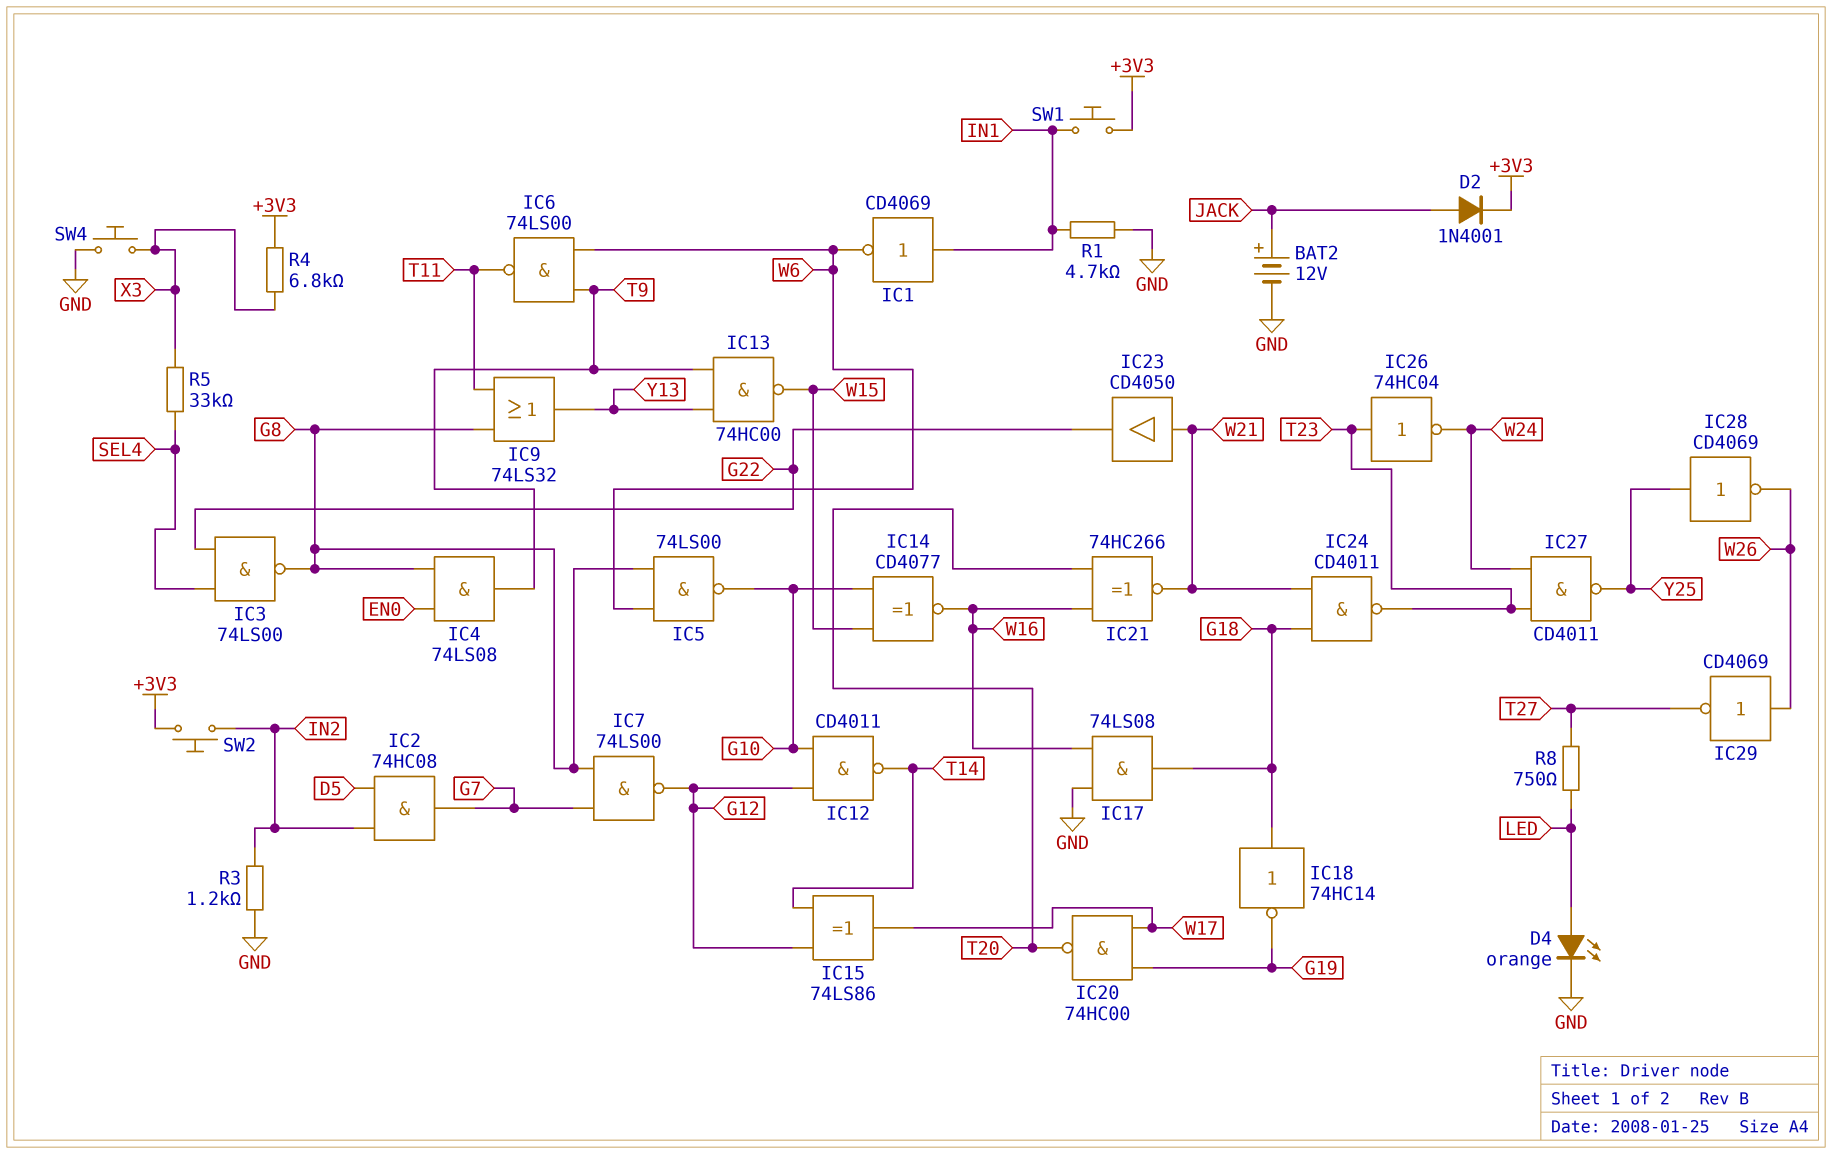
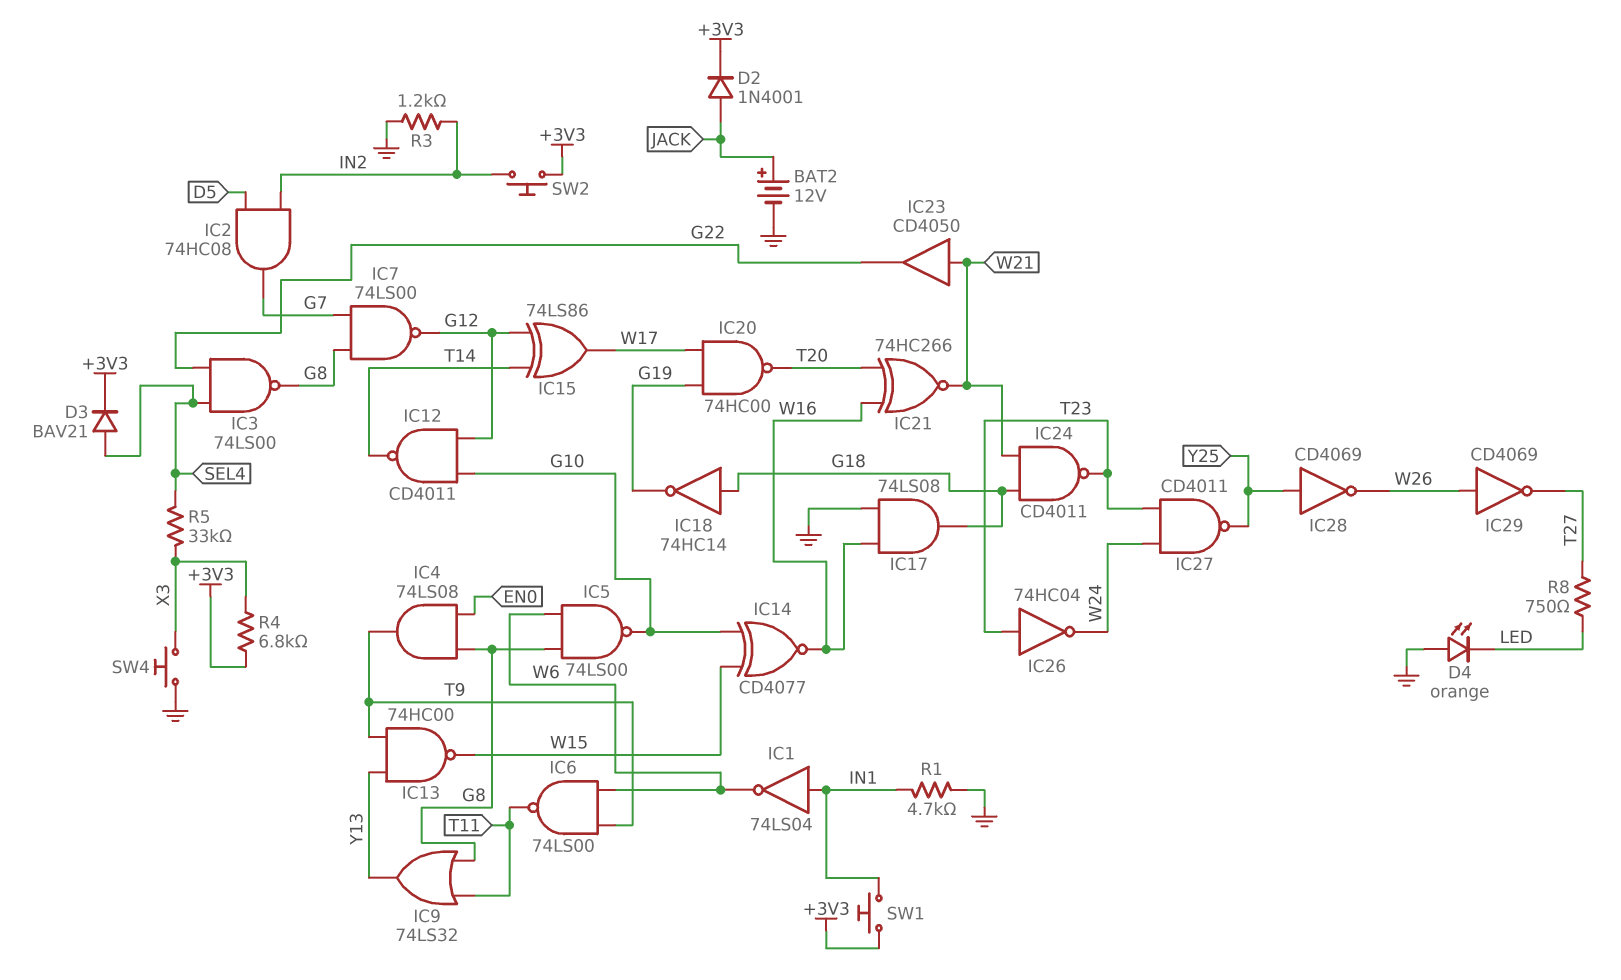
D3: none -> diode BAV21 (A SEL4, K +3V3)
D4: LED orange (A LED, K GND) -> LED orange (A GND, K LED)
IC1: NOT CD4069 (in IN1, out W6) -> NOT 74LS04 (in IN1, out W6)

